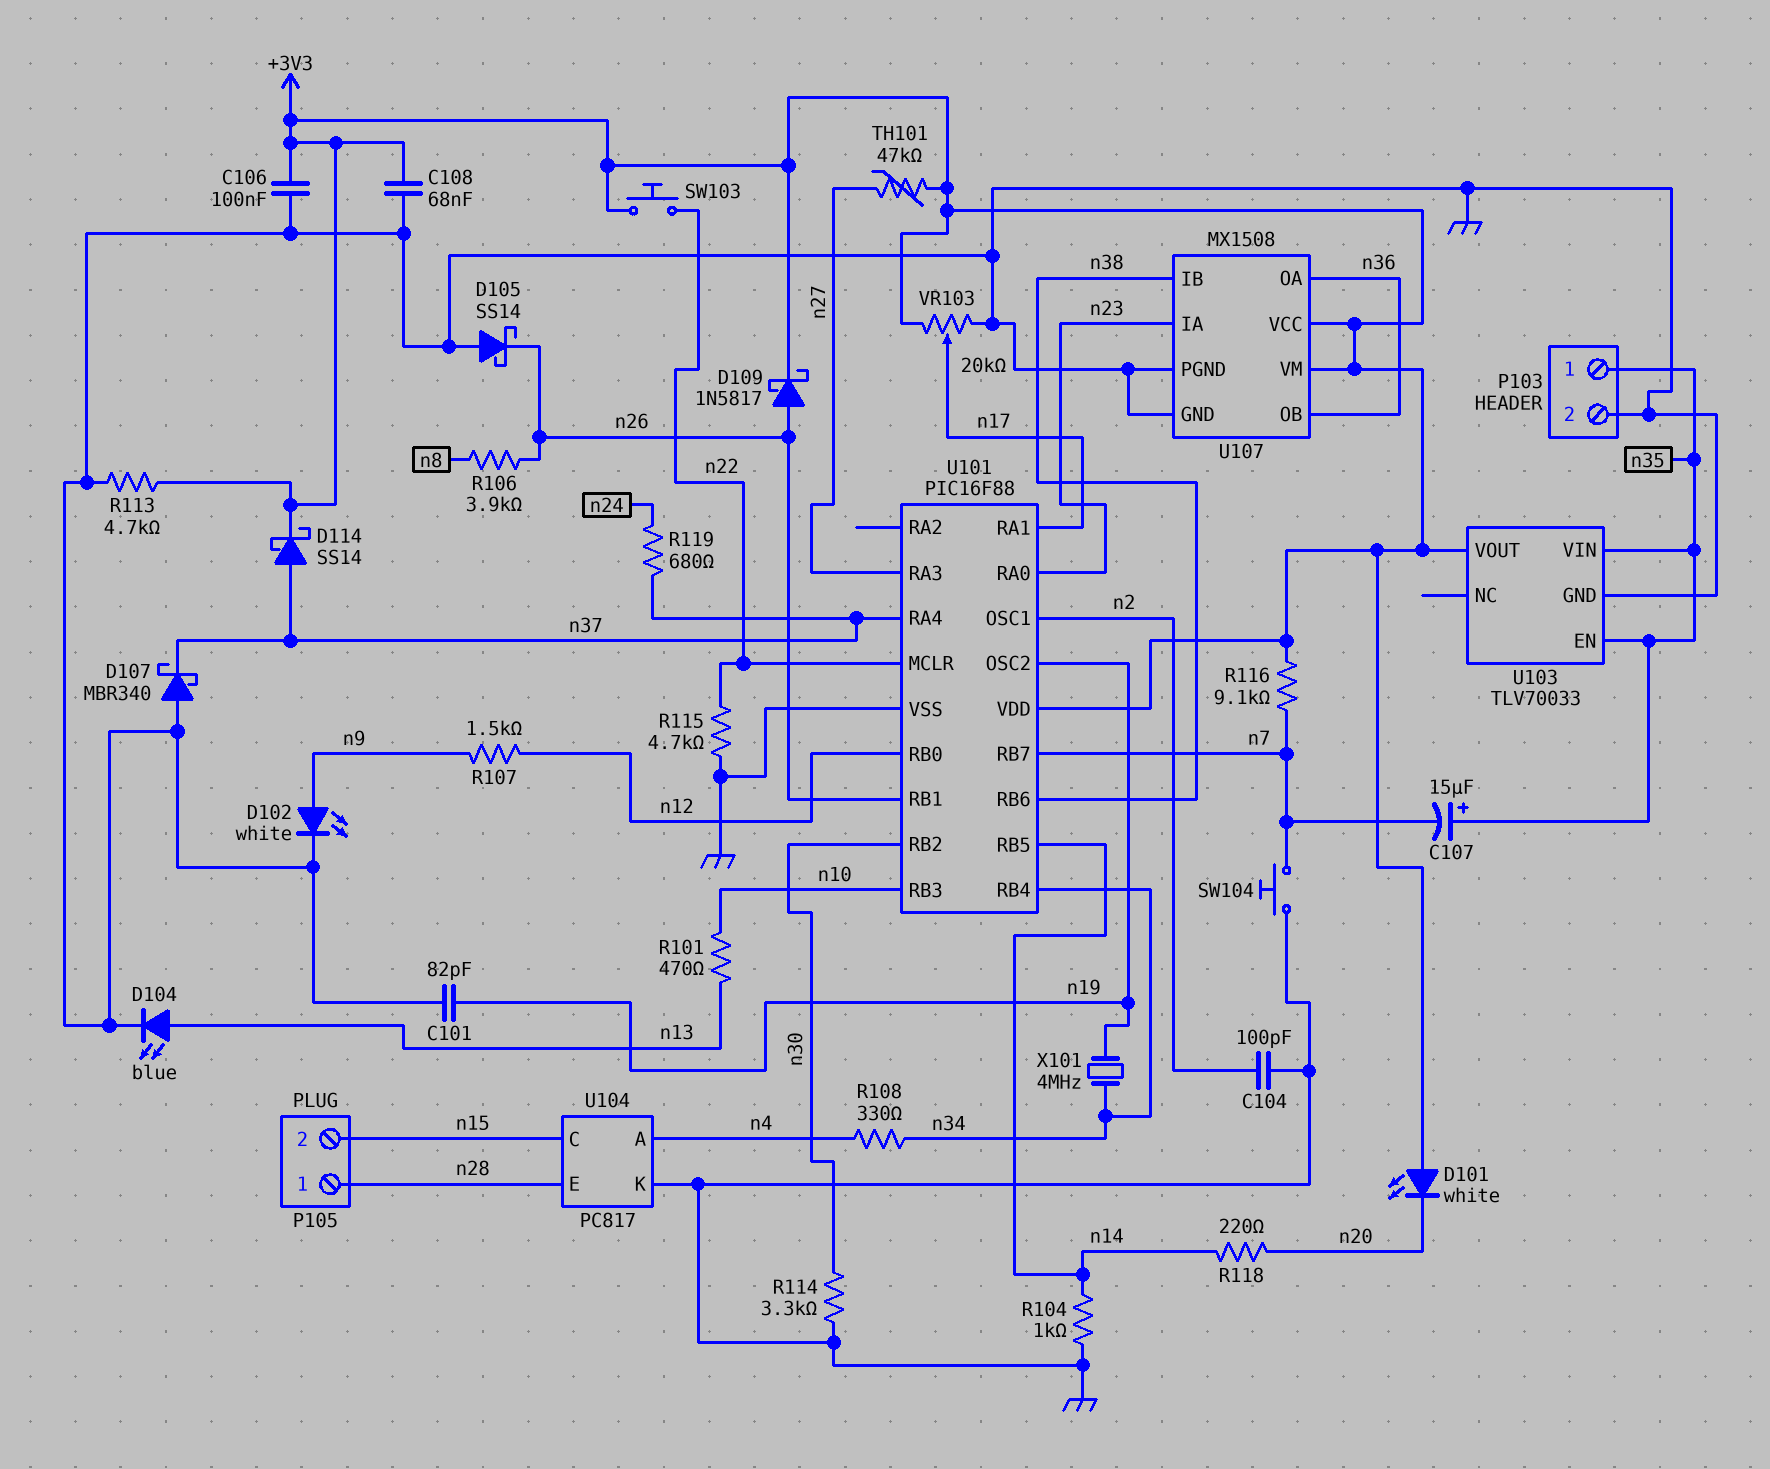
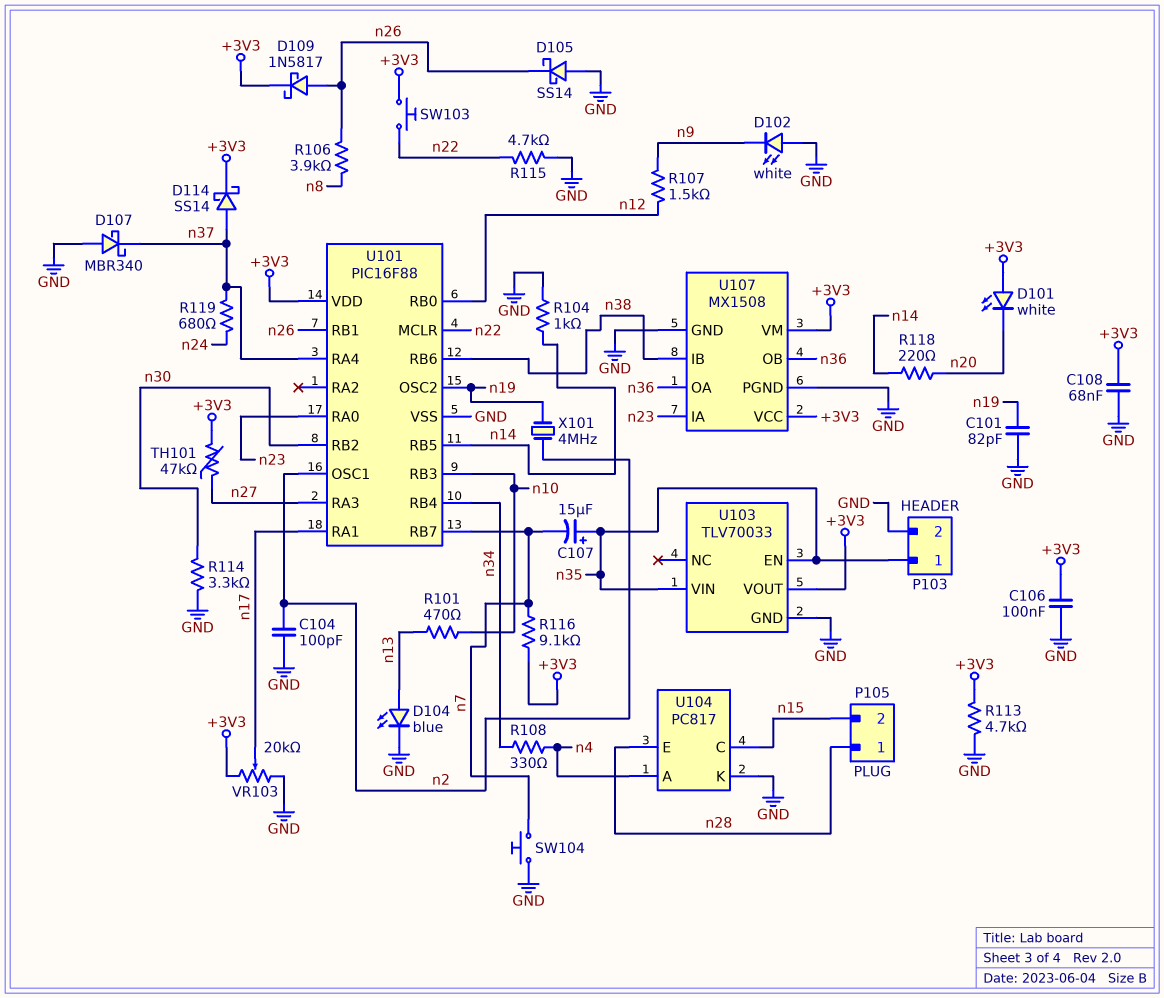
D102: LED white (A n9, K GND) -> LED white (A GND, K n9)
X101: 4MHz (n19, n34) -> 4MHz (n2, n19)

